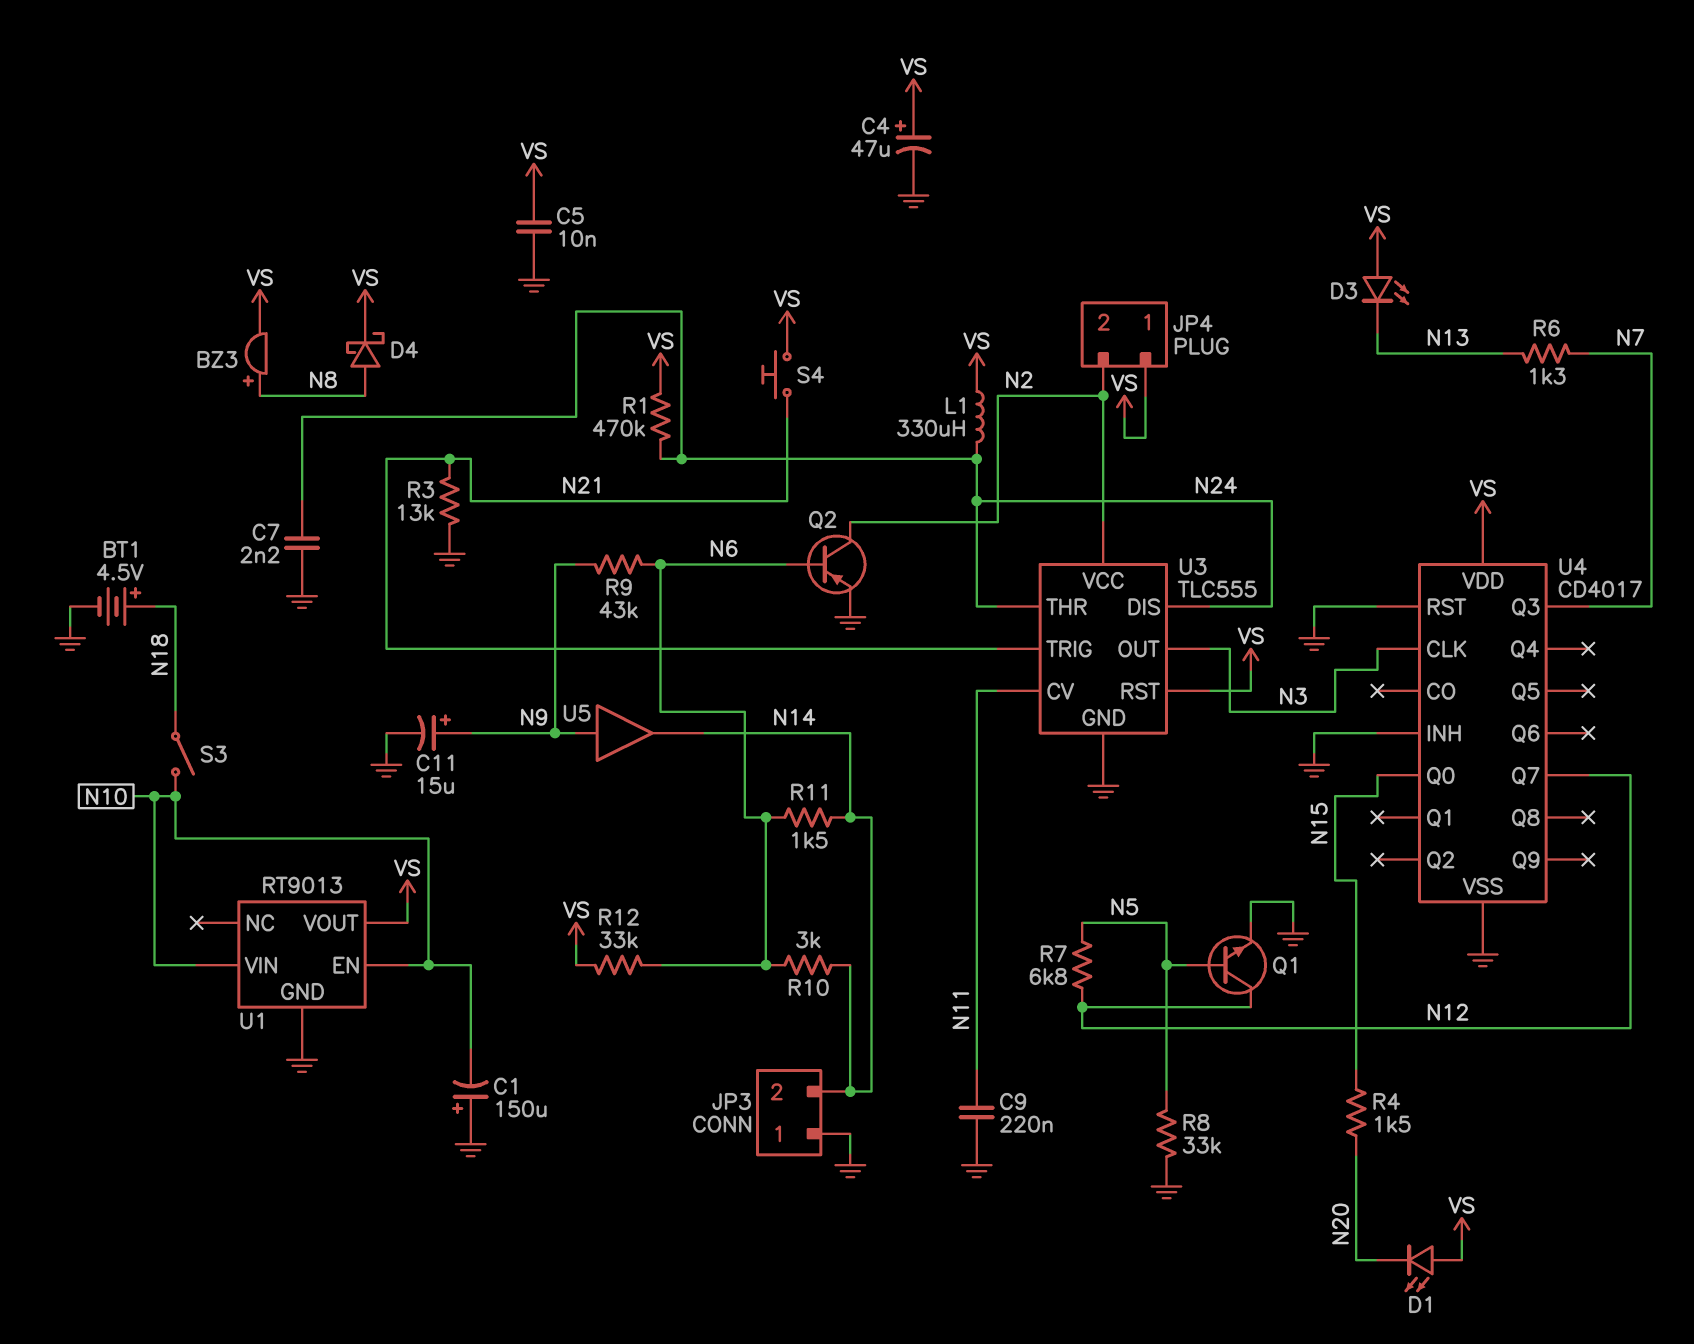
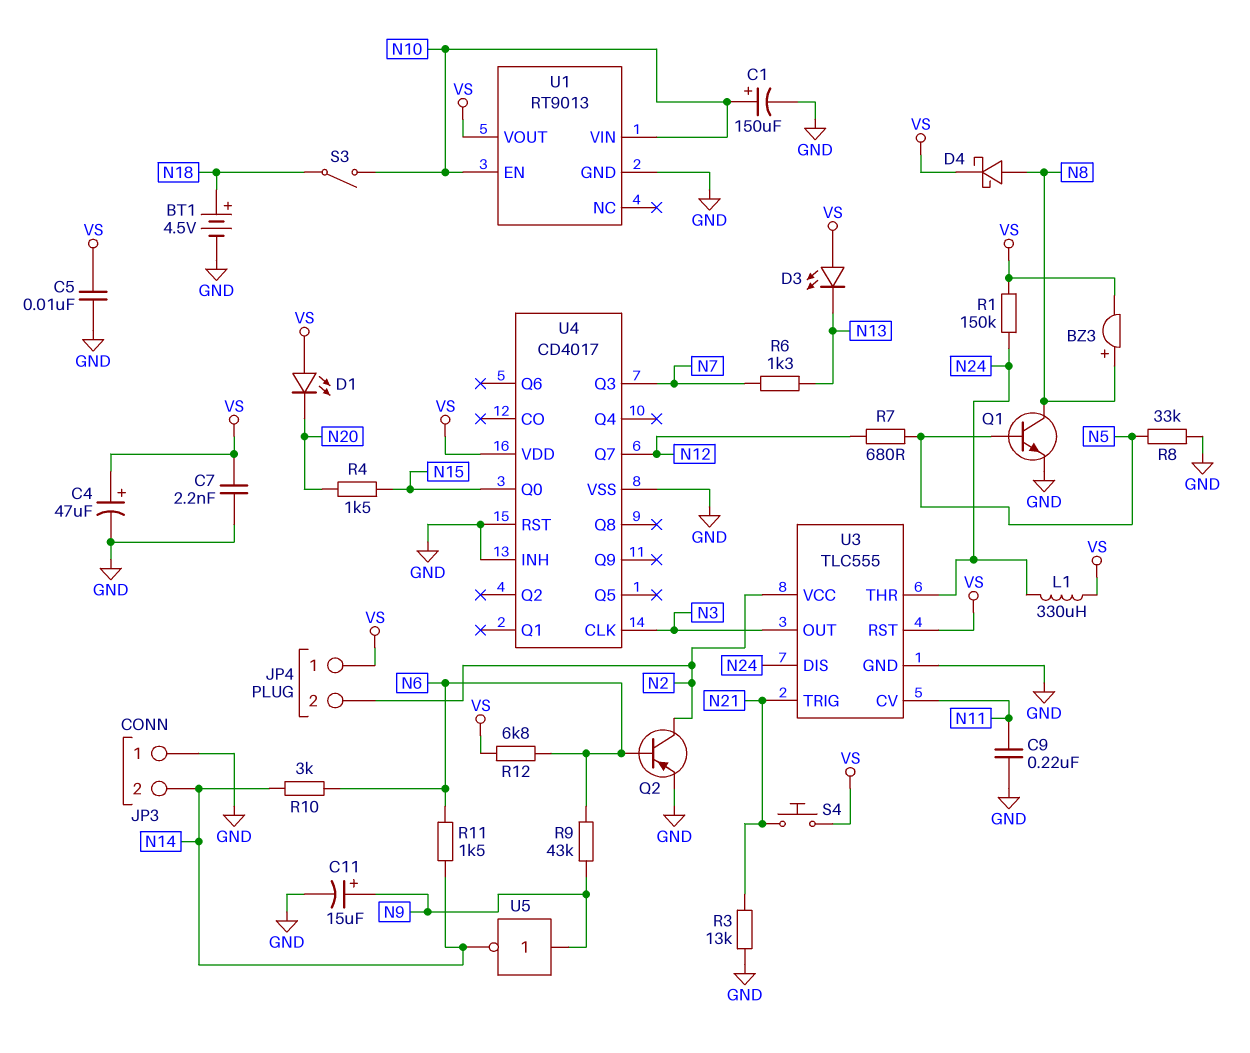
C1: 150uF (plus GND, minus N10) -> 150uF (plus N10, minus GND)
C7: 2.2nF (GND, N24) -> 2.2nF (GND, VS)
Q1: NPN (B N5, C N12, E GND) -> NPN (B N5, C N8, E GND)
R1: 470k (N24, VS) -> 150k (N24, VS)
R7: 6.8k (N5, N12) -> 680 (N5, N12)
R12: 33k (N6, VS) -> 6.8k (N6, VS)
U5: buffer (in N9, out N14) -> NOT (in N9, out N14)

